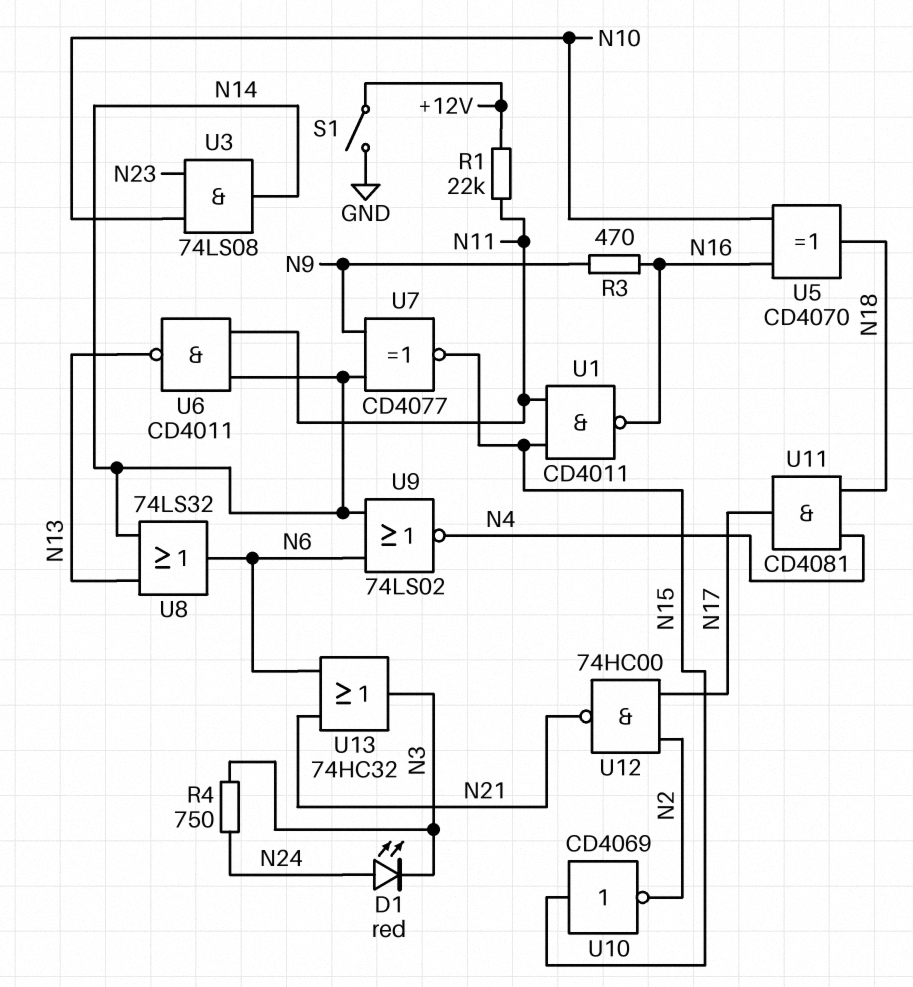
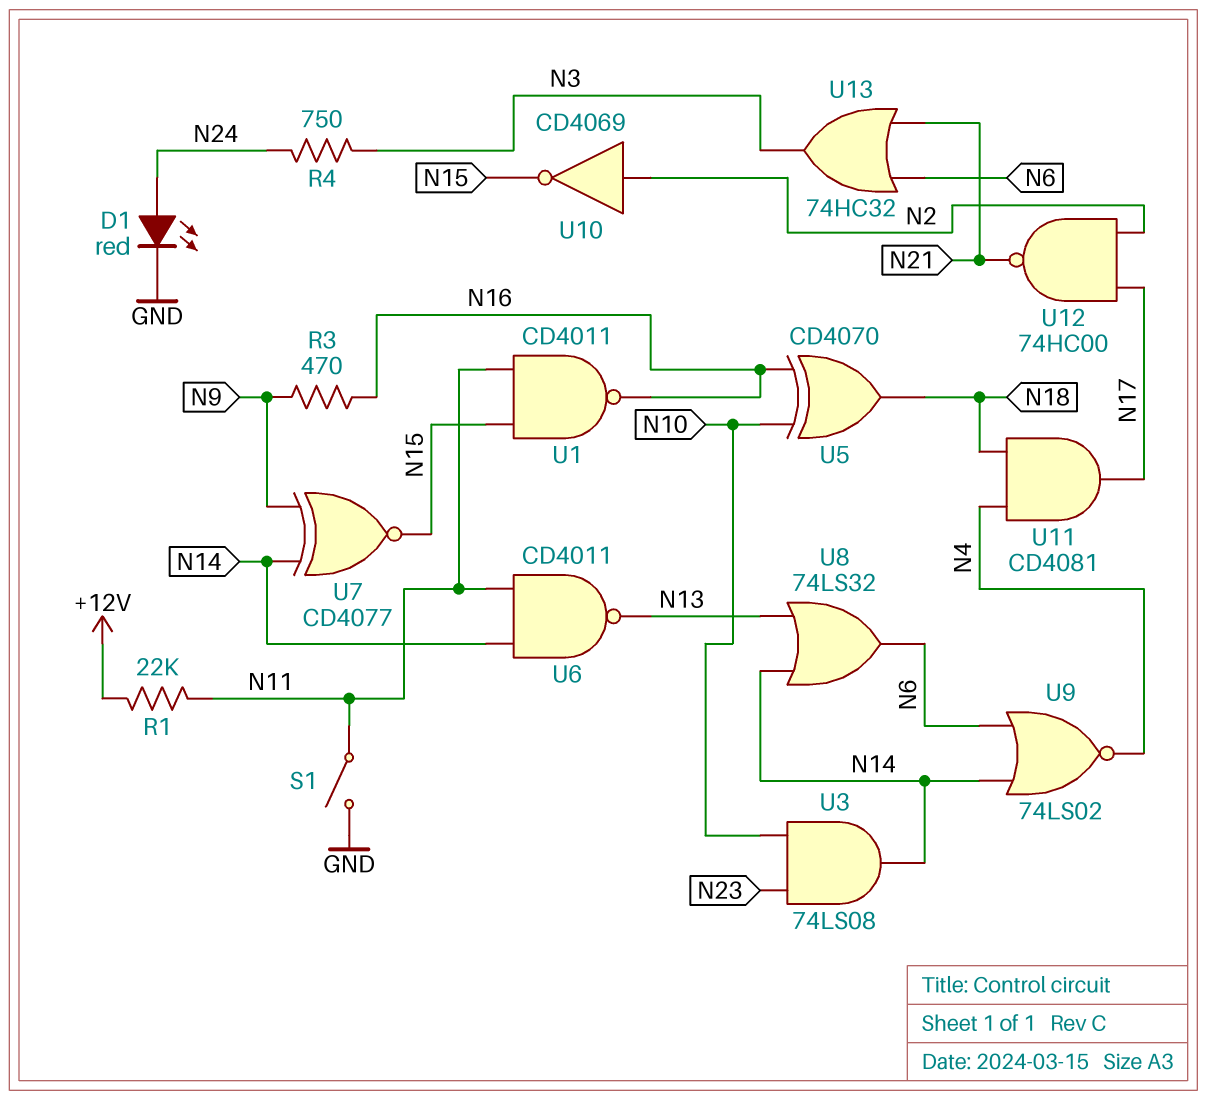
D1: LED red (A N24, K N3) -> LED red (A N24, K GND)
S1: switch (+12V, GND) -> switch (GND, N11)
U10: NOT CD4069 (in N15, out N2) -> NOT CD4069 (in N2, out N15)

